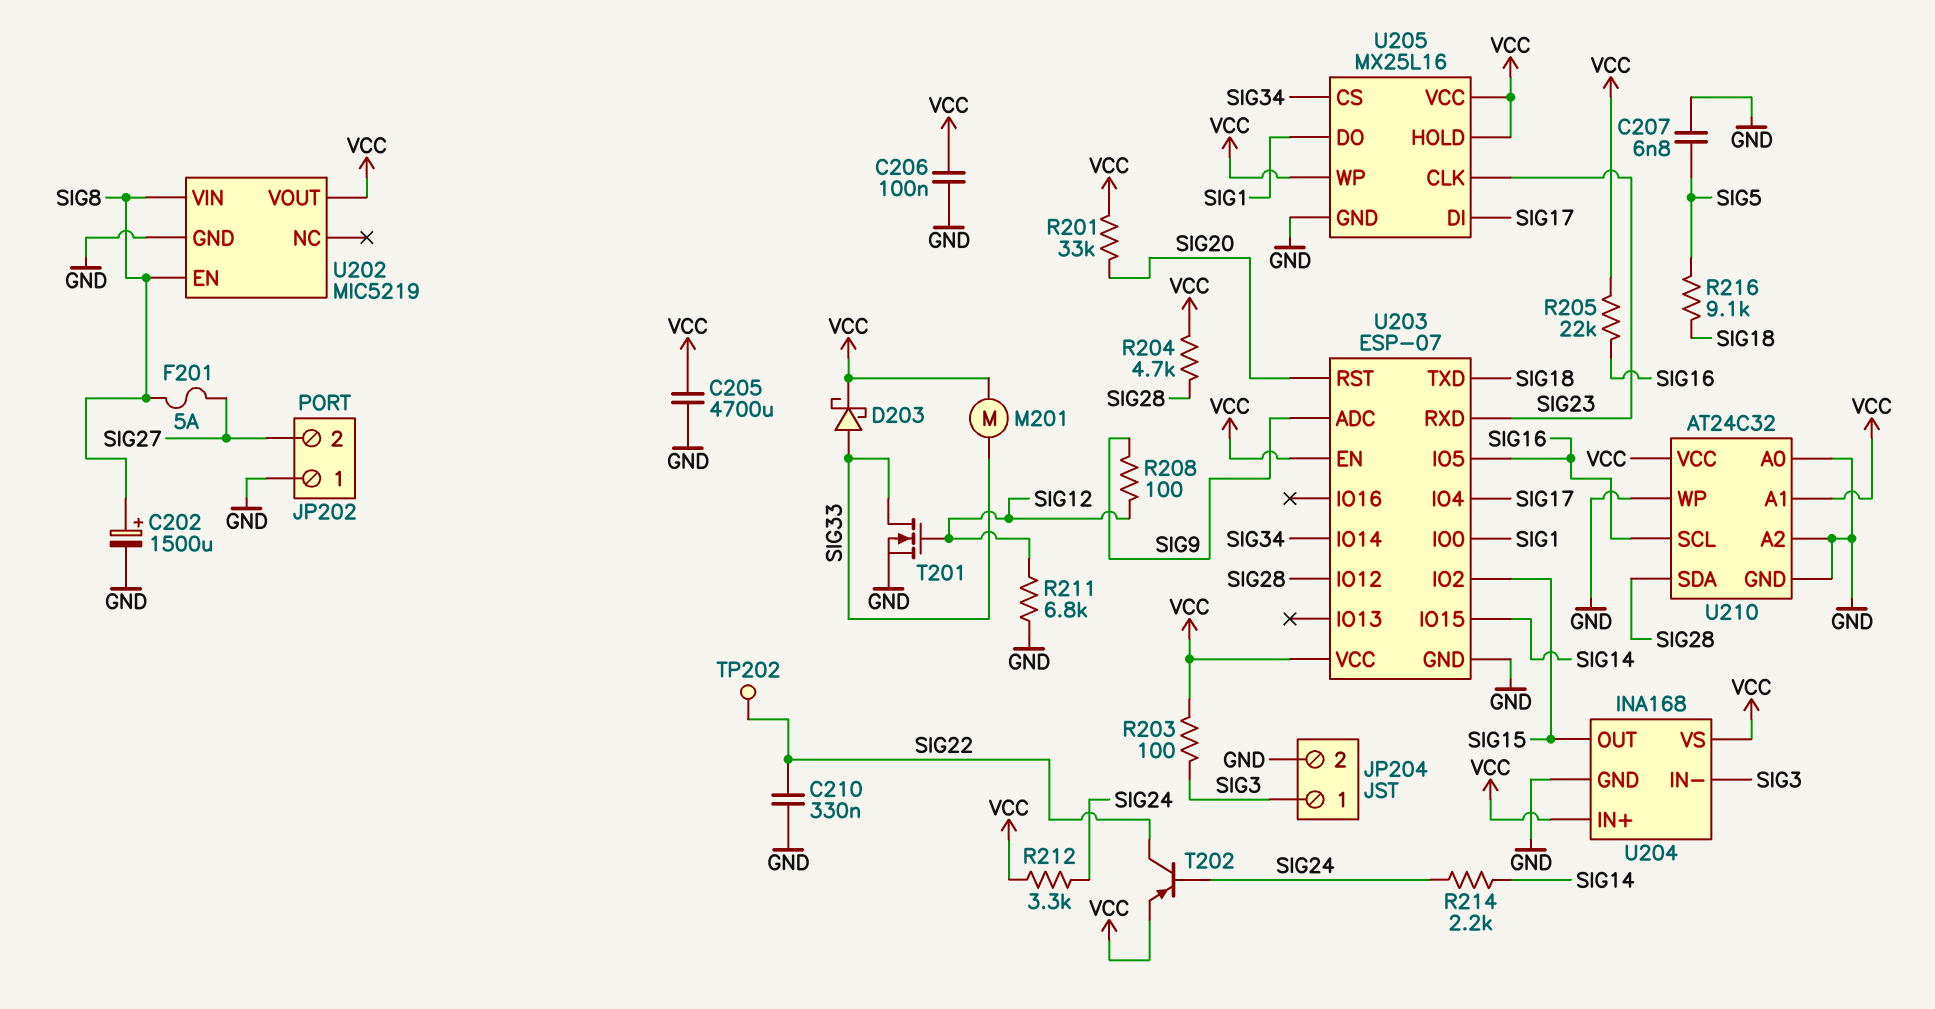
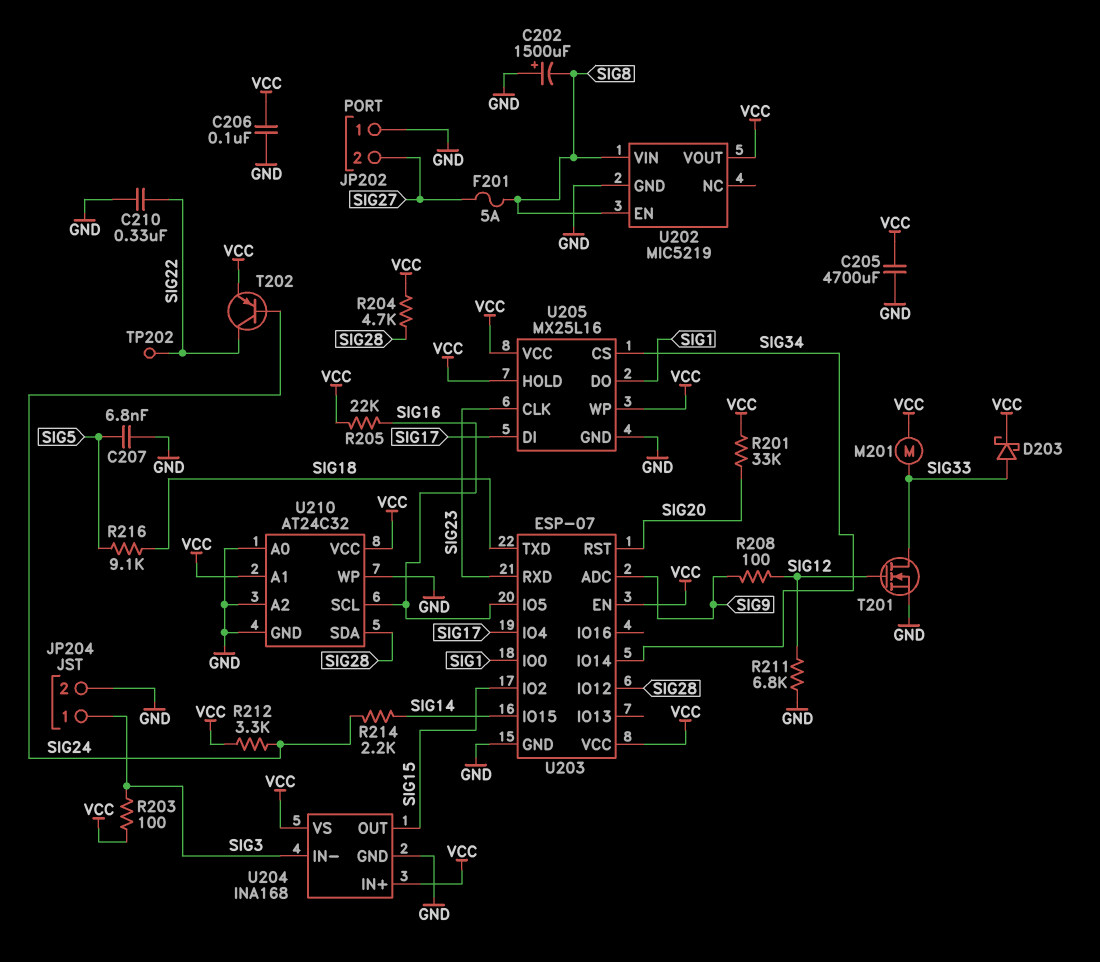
C202: 1500uF (plus SIG8, minus GND) -> 1500uF (plus GND, minus SIG8)

